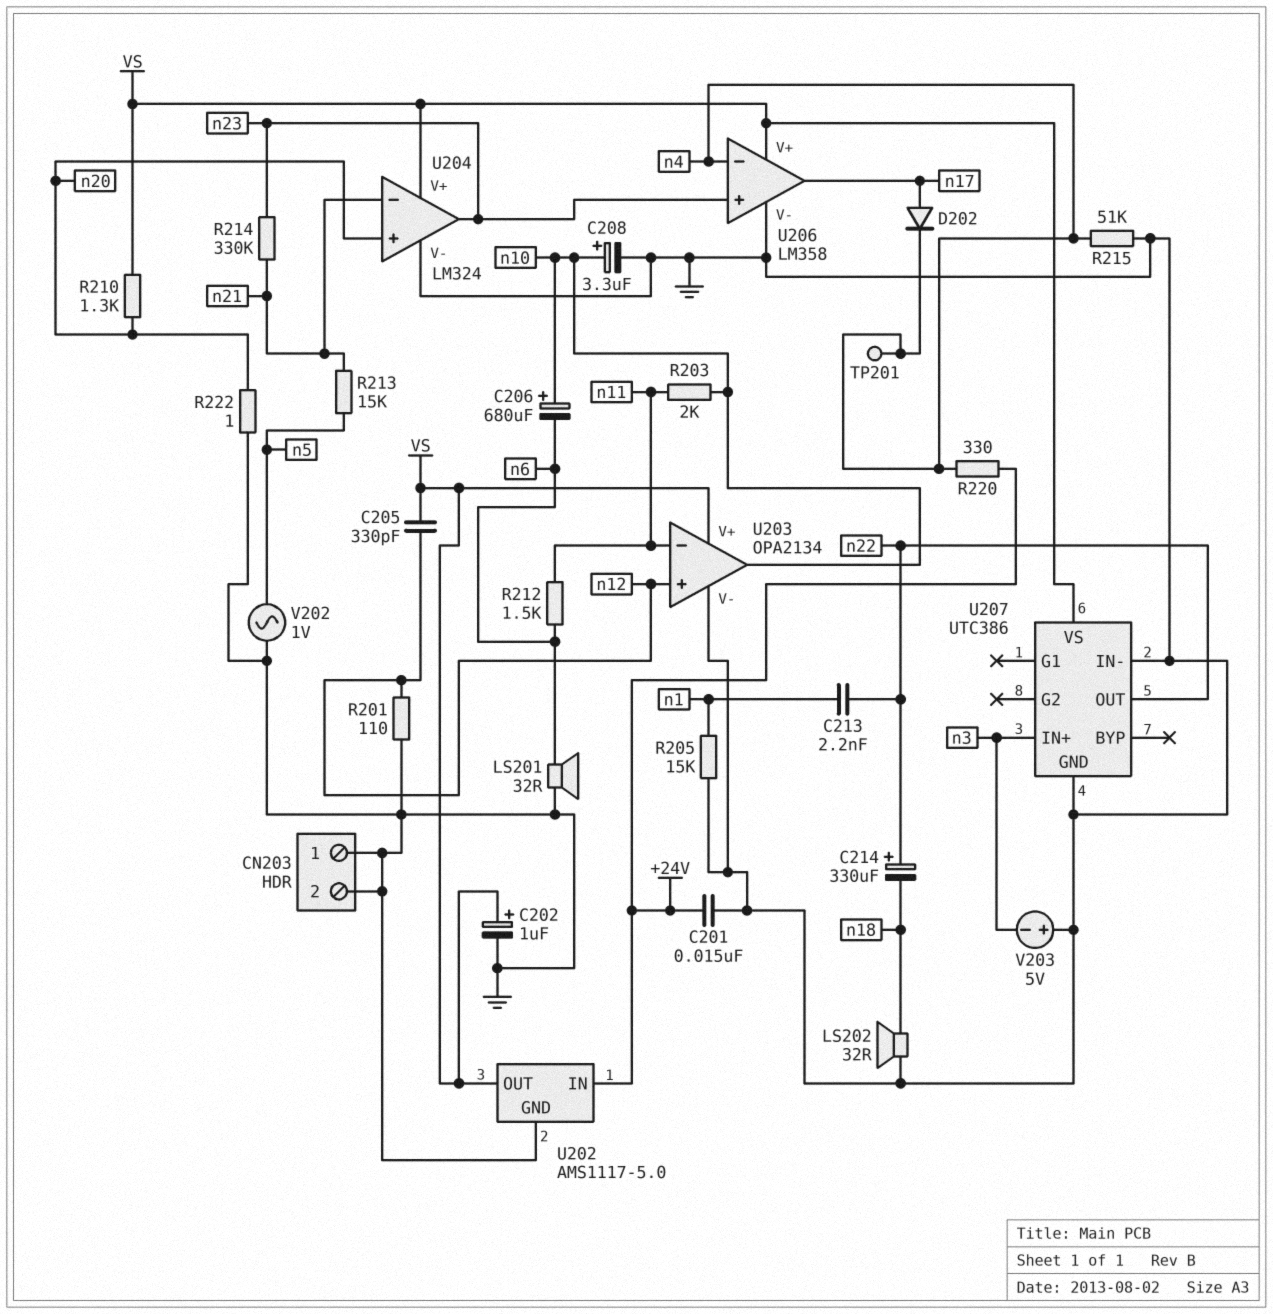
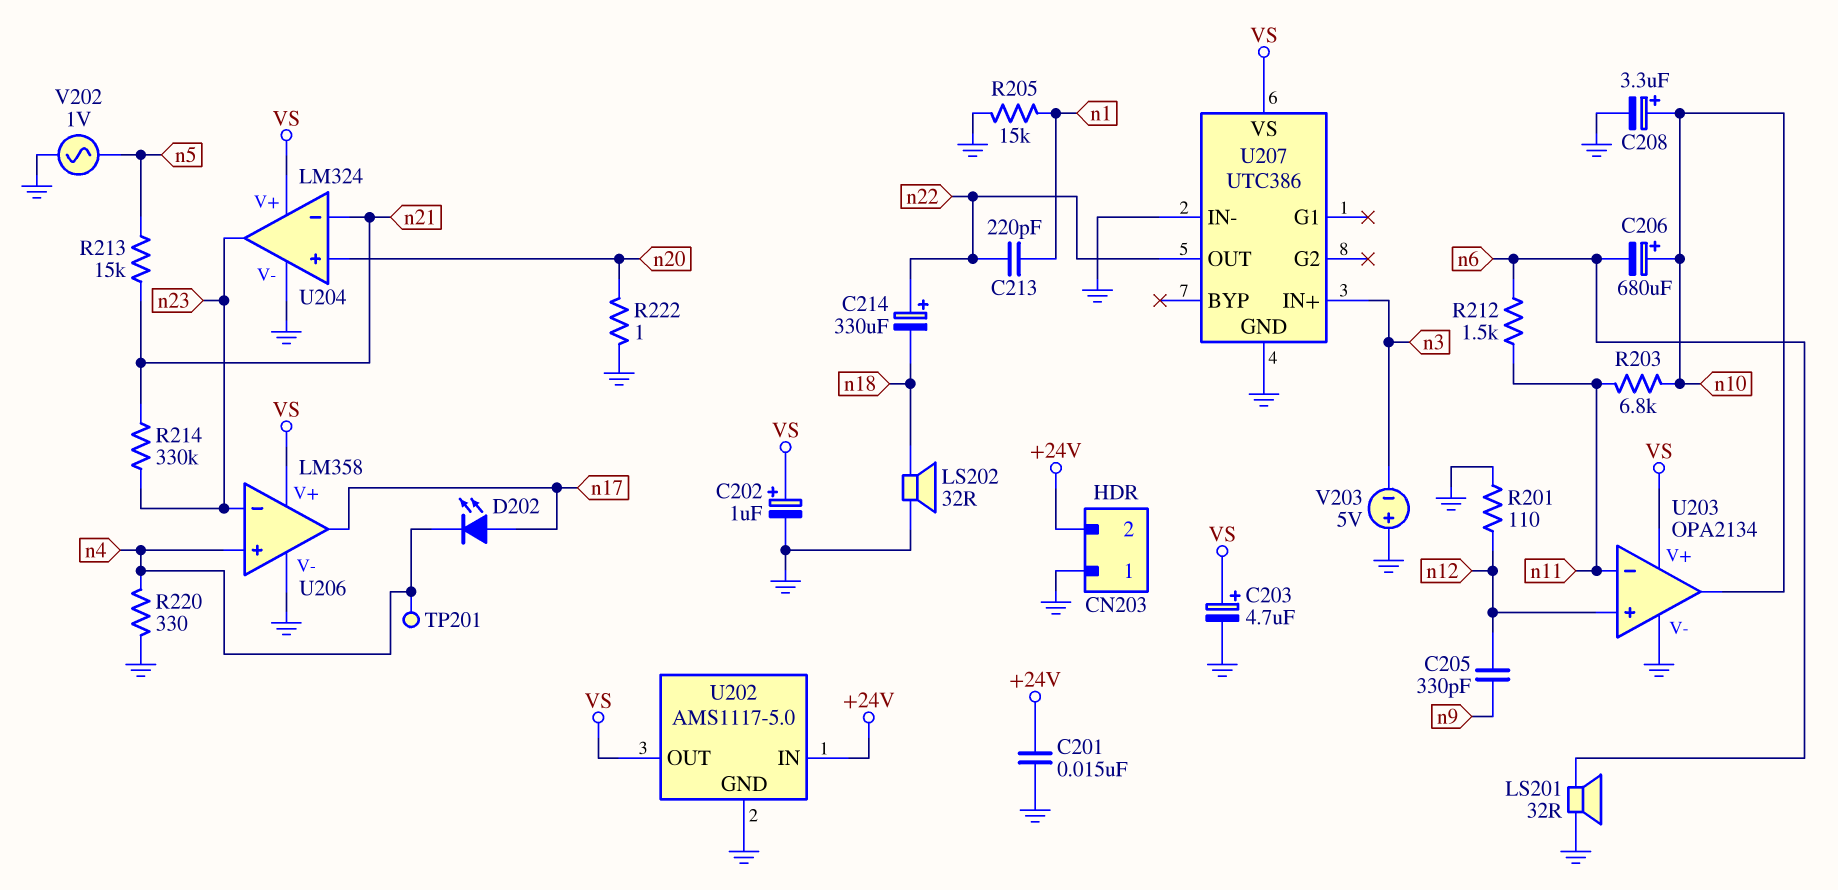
C203: none -> 4.7uF (plus VS, minus GND)
C205: 330pF (VS, n12) -> 330pF (n9, n12)
C213: 2.2nF (n1, n22) -> 220pF (n1, n22)
CN203 pin 2: GND -> +24V
D202: diode (A n17, K n4) -> LED (A n17, K n4)
R203: 2k (n10, n11) -> 6.8k (n10, n11)
R210: 1.3k (VS, n20) -> none
R215: 51k (GND, n4) -> none
R220: 330 (+24V, n4) -> 330 (GND, n4)
U206 pin in+: n23 -> n4
U206 pin in-: n4 -> n23

